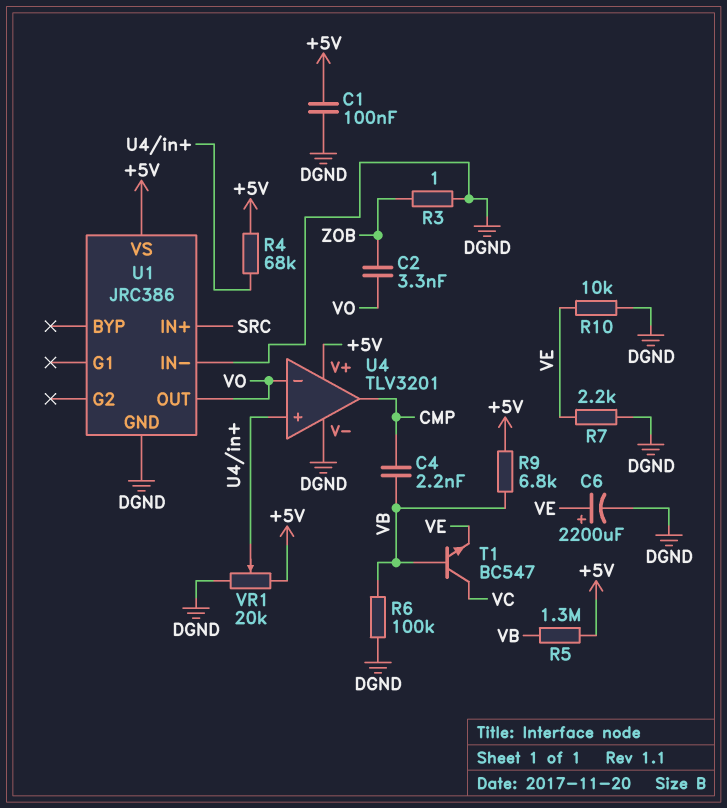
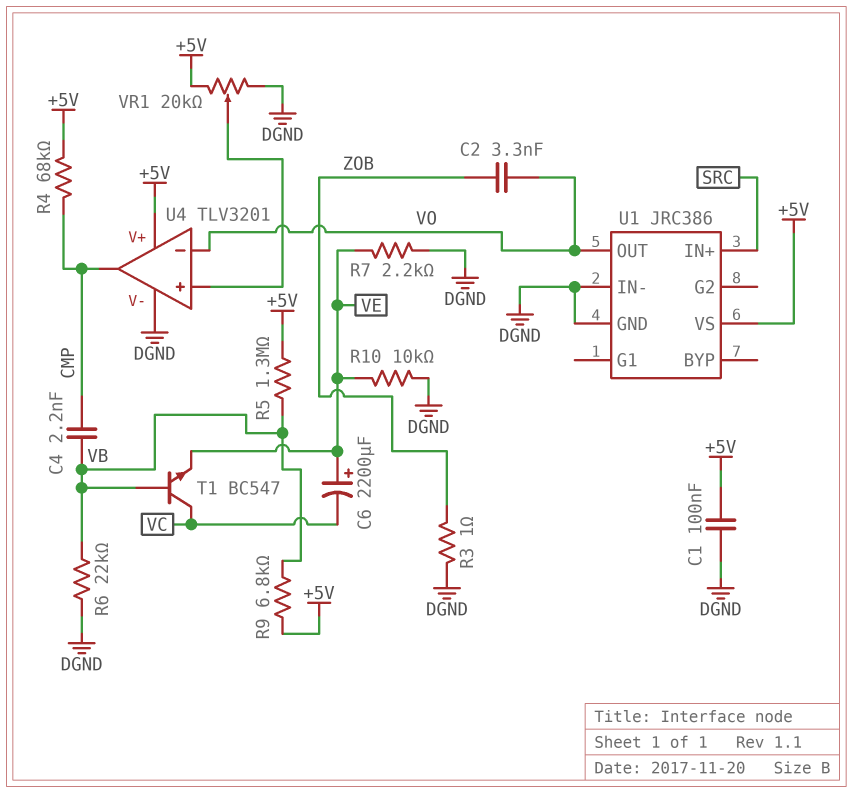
C6: 2200uF (plus VE, minus DGND) -> 2200uF (plus VE, minus VC)
R4: 68k (+5V, U4/in+) -> 68k (+5V, CMP)
R6: 100k (DGND, VB) -> 22k (DGND, VB)

